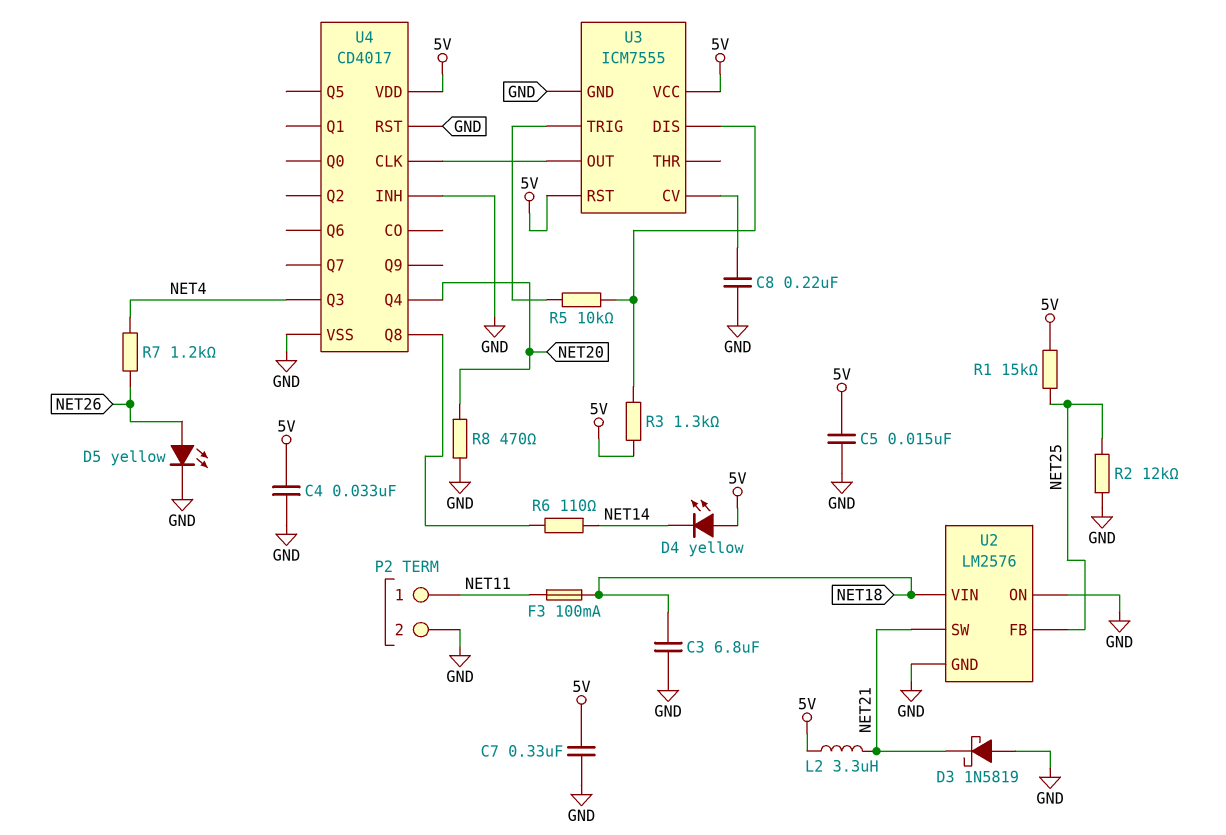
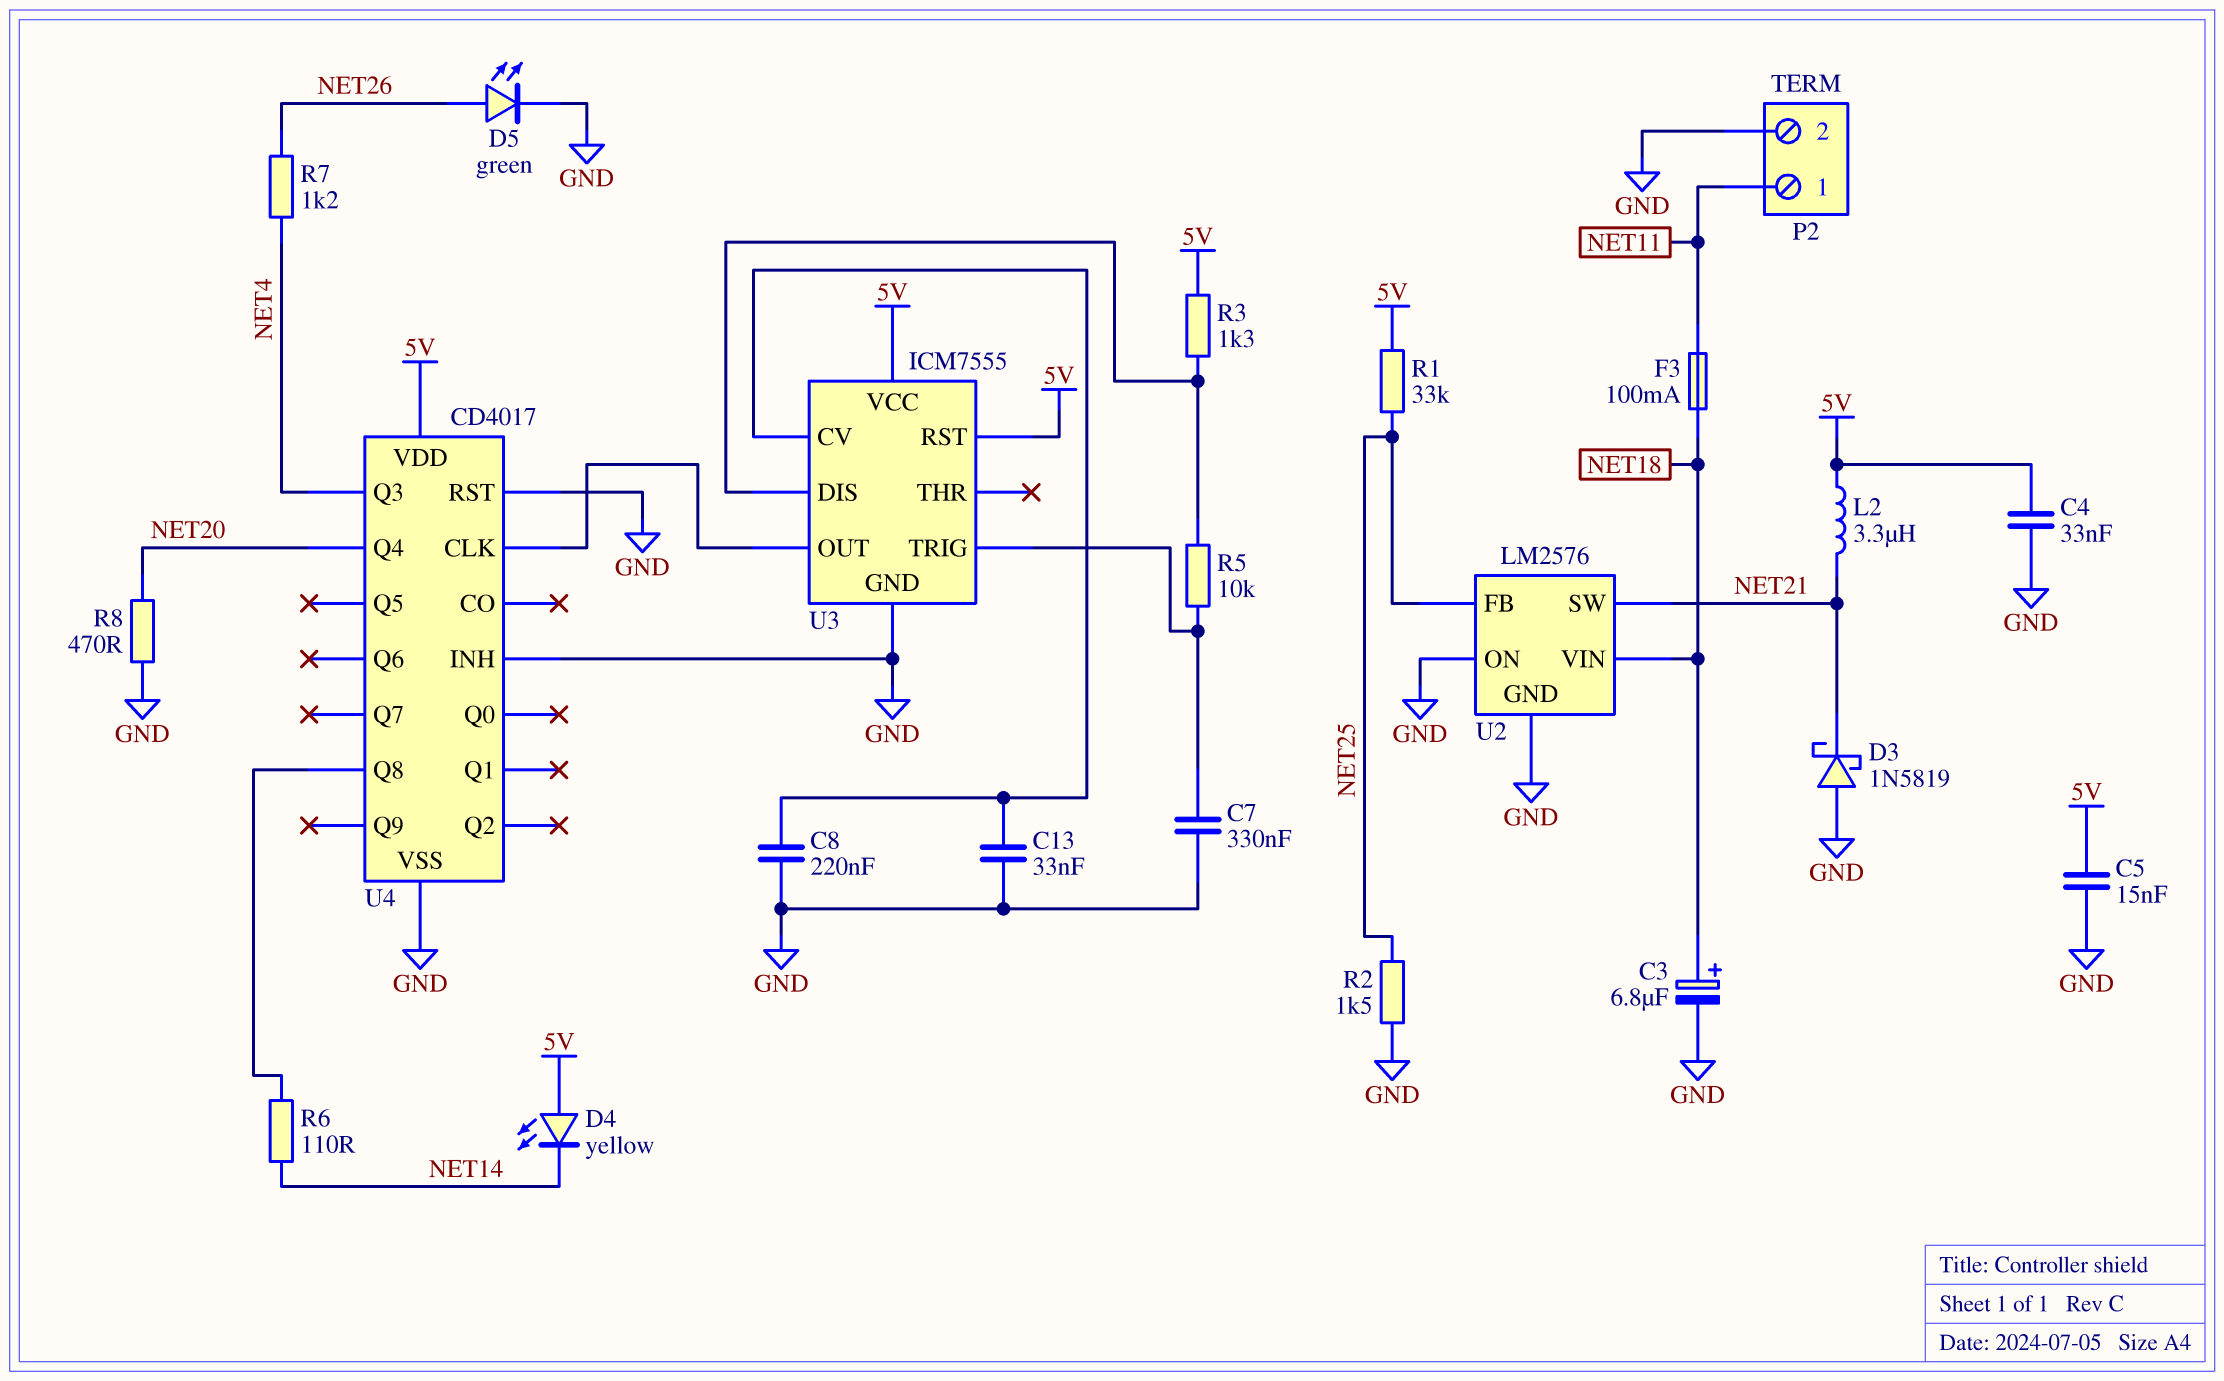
C3: 6.8uF (GND, NET18) -> 6.8uF (plus NET18, minus GND)
C7: 330nF (5V, GND) -> 330nF (GND, U3/TRIG)
C13: none -> 33nF (GND, U3/CV)
D5: LED yellow (A NET26, K GND) -> LED green (A NET26, K GND)
R1: 15k (5V, NET25) -> 33k (5V, NET25)
R2: 12k (GND, NET25) -> 1.5k (GND, NET25)

